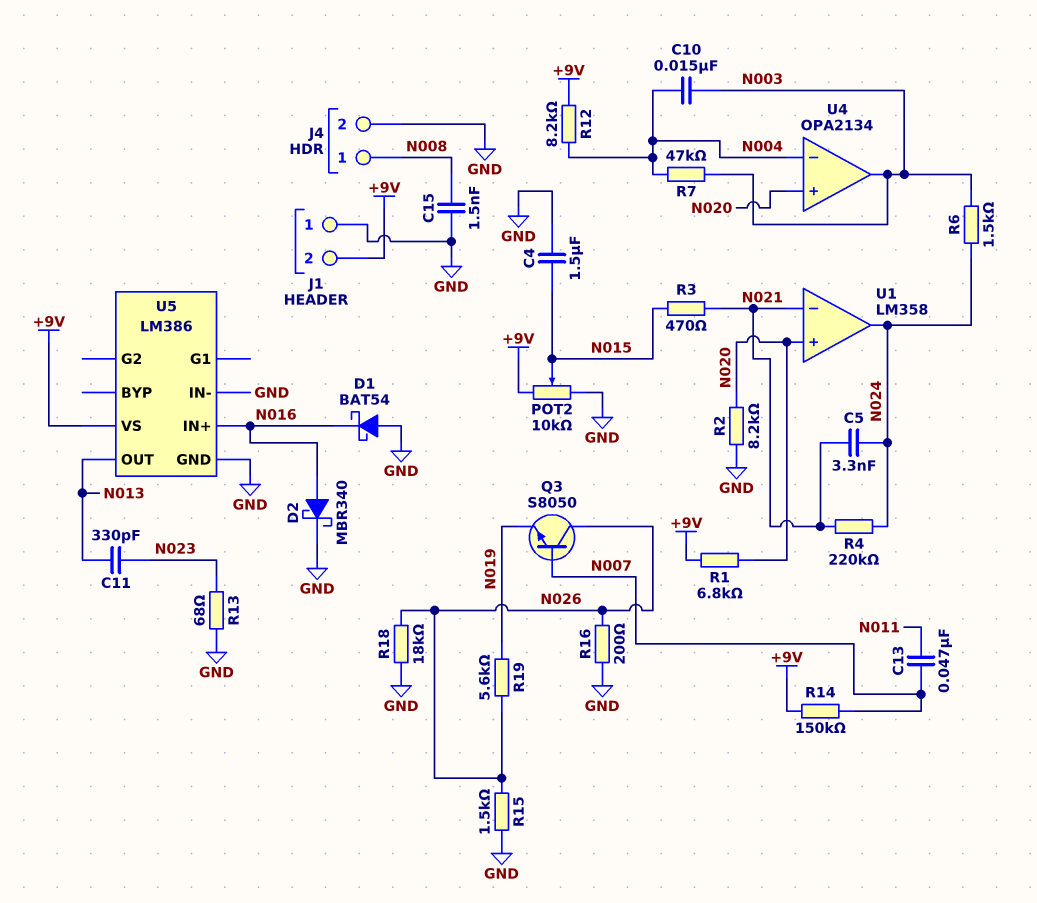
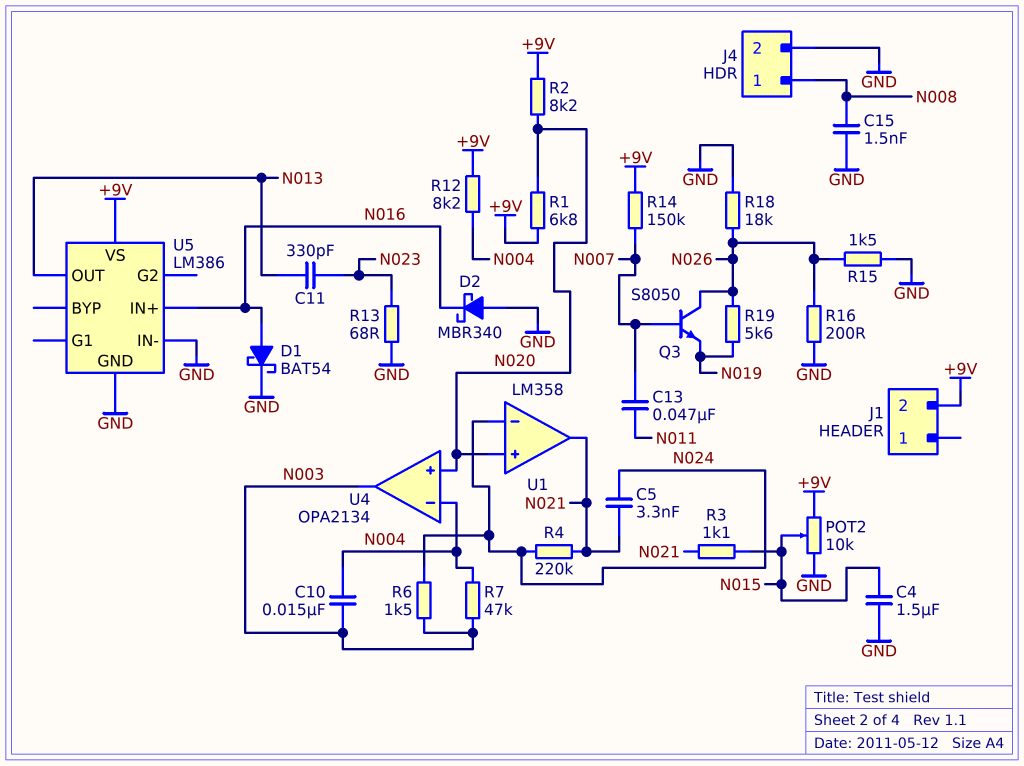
D1: schottky BAT54 (A GND, K N016) -> schottky BAT54 (A N016, K GND)
D2: schottky MBR340 (A N016, K GND) -> schottky MBR340 (A GND, K N016)
J1 pin 1: GND -> none
R2: 8.2k (GND, N020) -> 8.2k (+9V, N020)
R3: 470 (N015, N021) -> 1.1k (N015, N021)
U1 pin in-: N021 -> N024
U1 pin out: N024 -> N021

